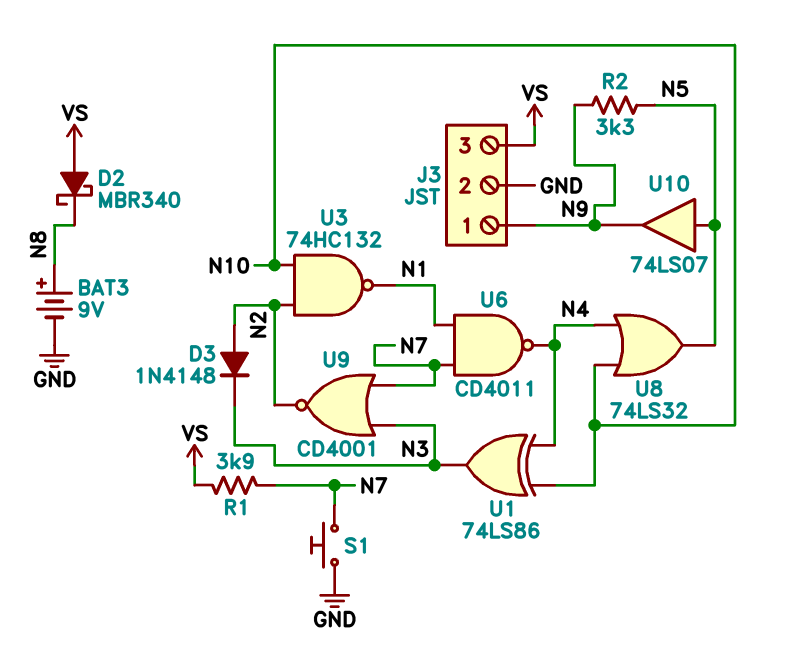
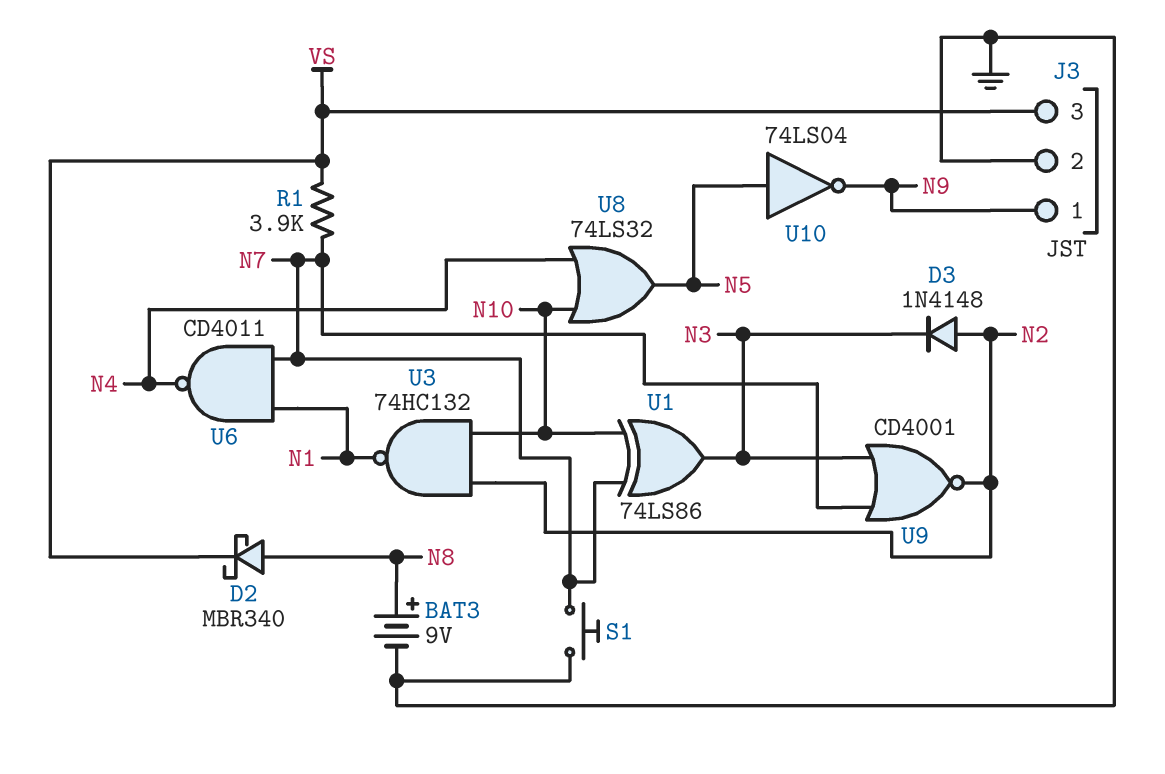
D2: schottky MBR340 (A VS, K N8) -> schottky MBR340 (A N8, K VS)
R2: 3.3k (N5, N9) -> none
U1: XOR 74LS86 (in N4, in N10, out N3) -> XOR 74LS86 (in N7, in N10, out N3)
U10: buffer 74LS07 (in N5, out N9) -> NOT 74LS04 (in N5, out N9)

